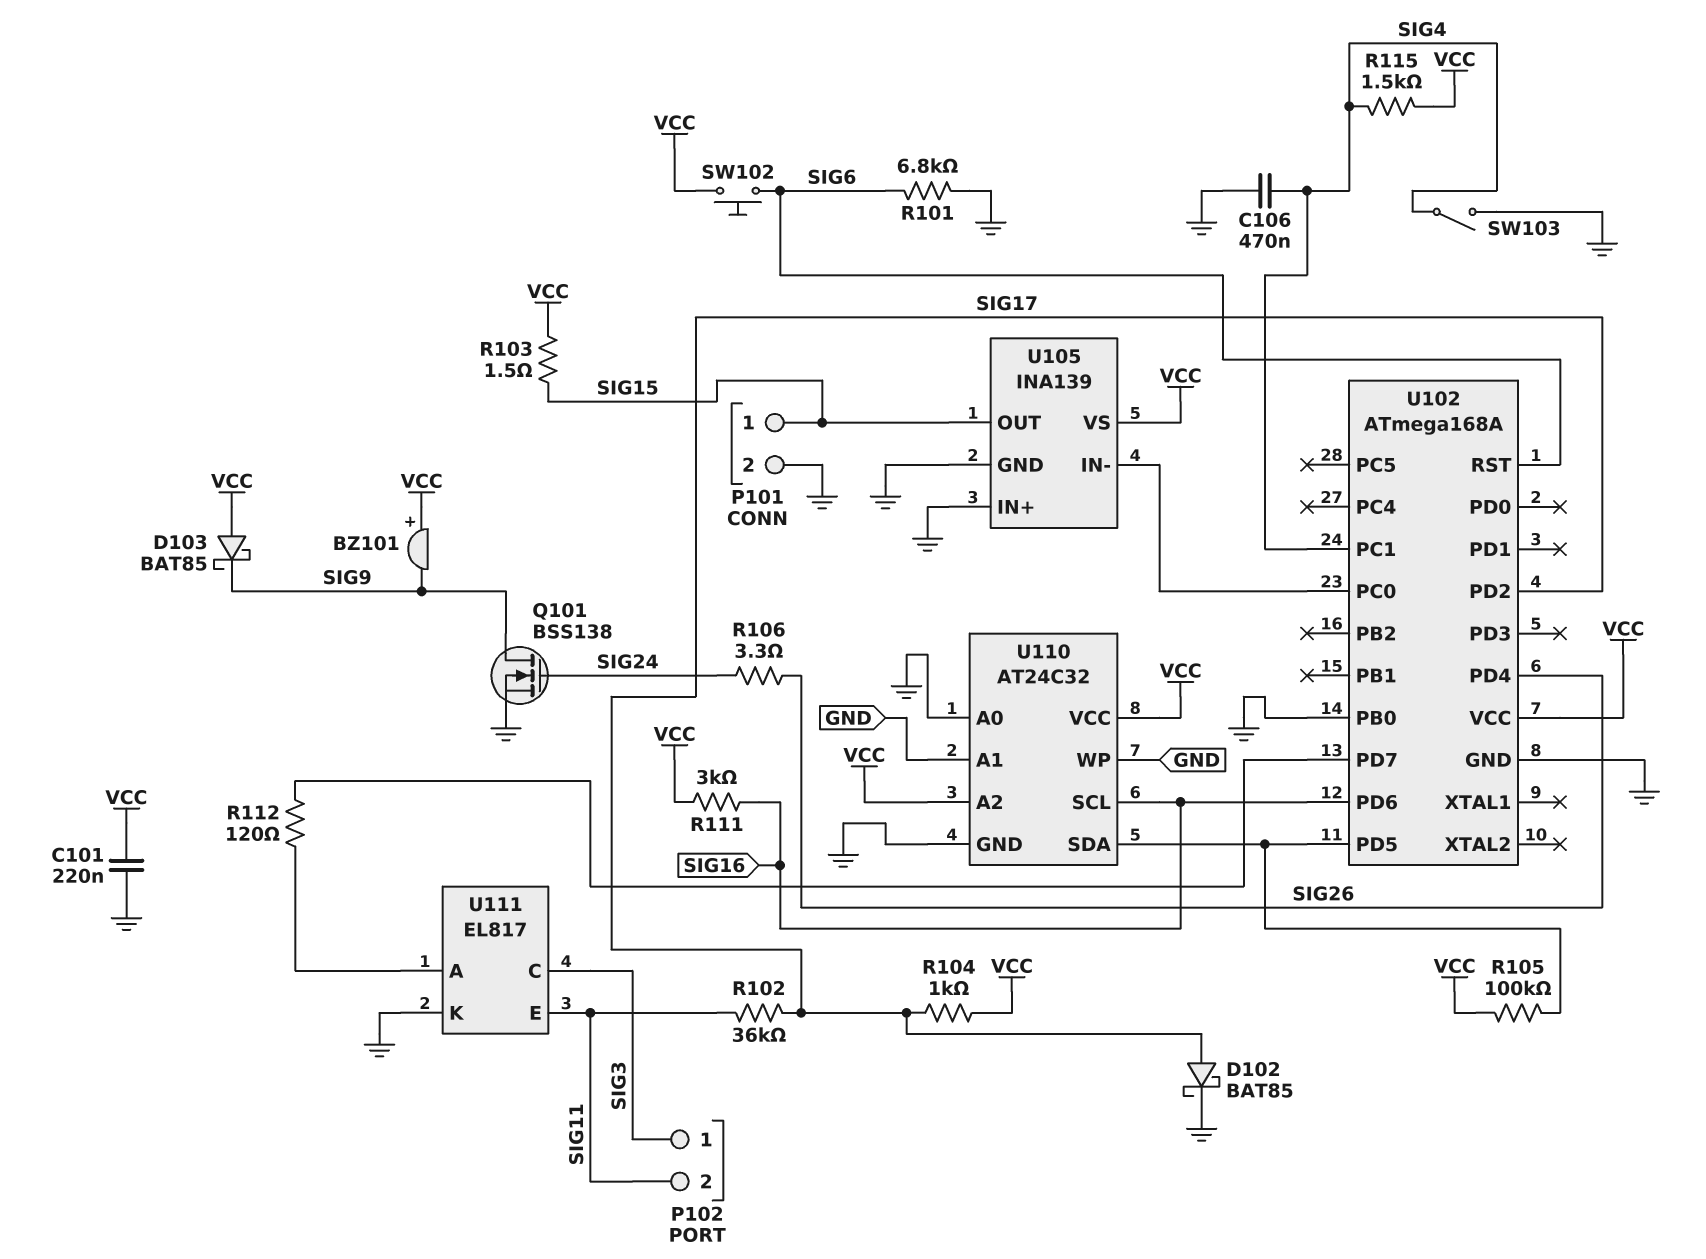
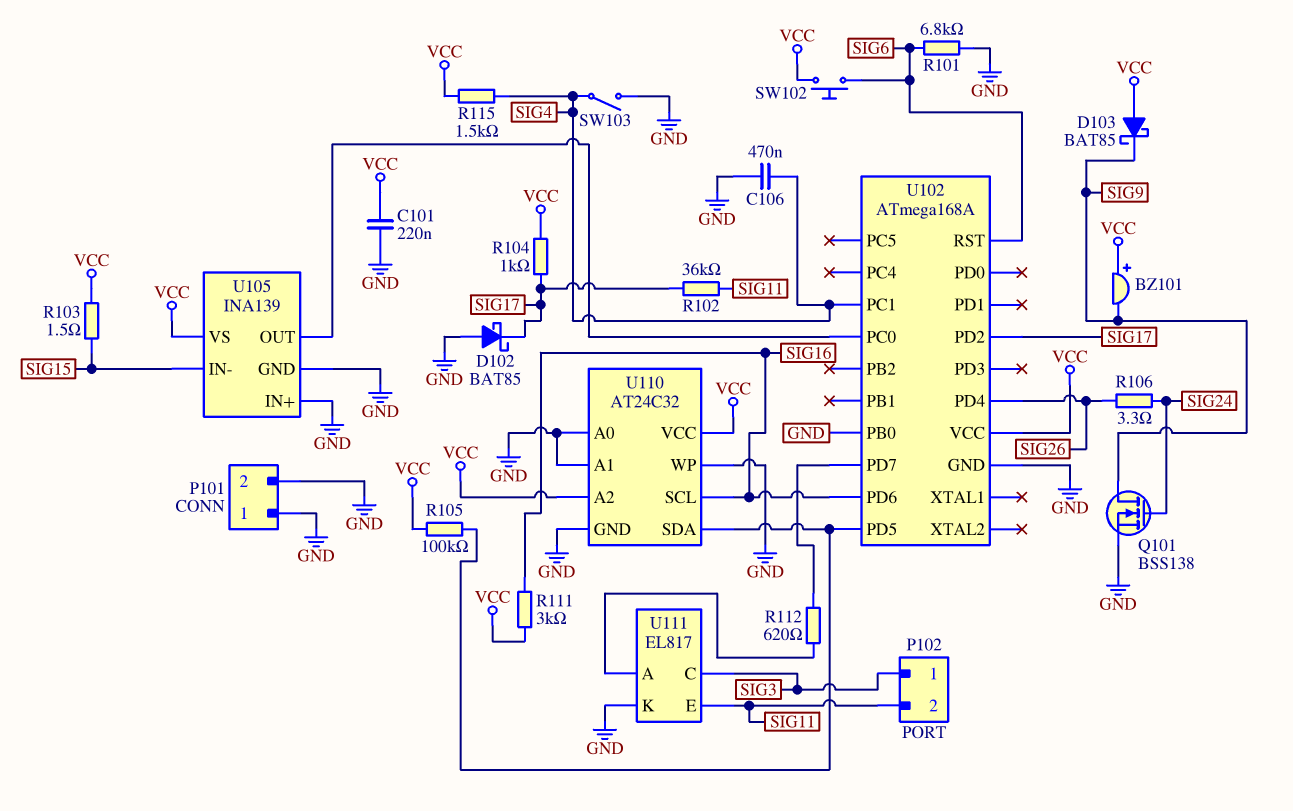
D102: schottky BAT85 (A SIG17, K GND) -> schottky BAT85 (A GND, K SIG17)
P101 pin 1: SIG15 -> GND
R112: 120 (U102/PD7, U111/A) -> 620 (U102/PD7, U111/A)
U105 pin IN-: U102/PC0 -> SIG15
U105 pin OUT: SIG15 -> U102/PC0

